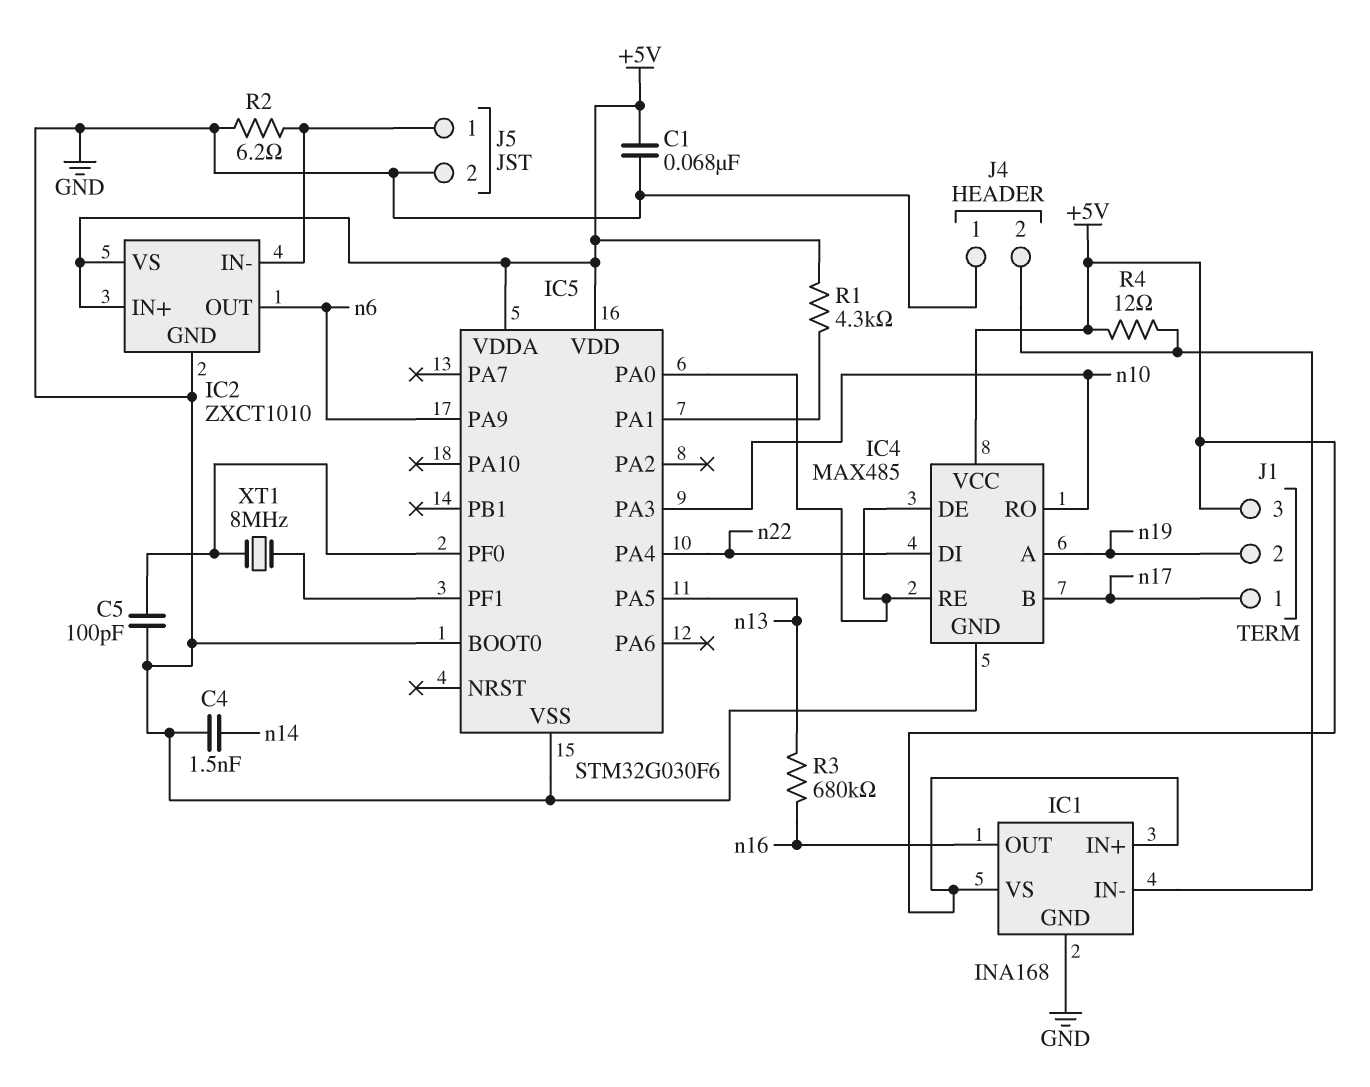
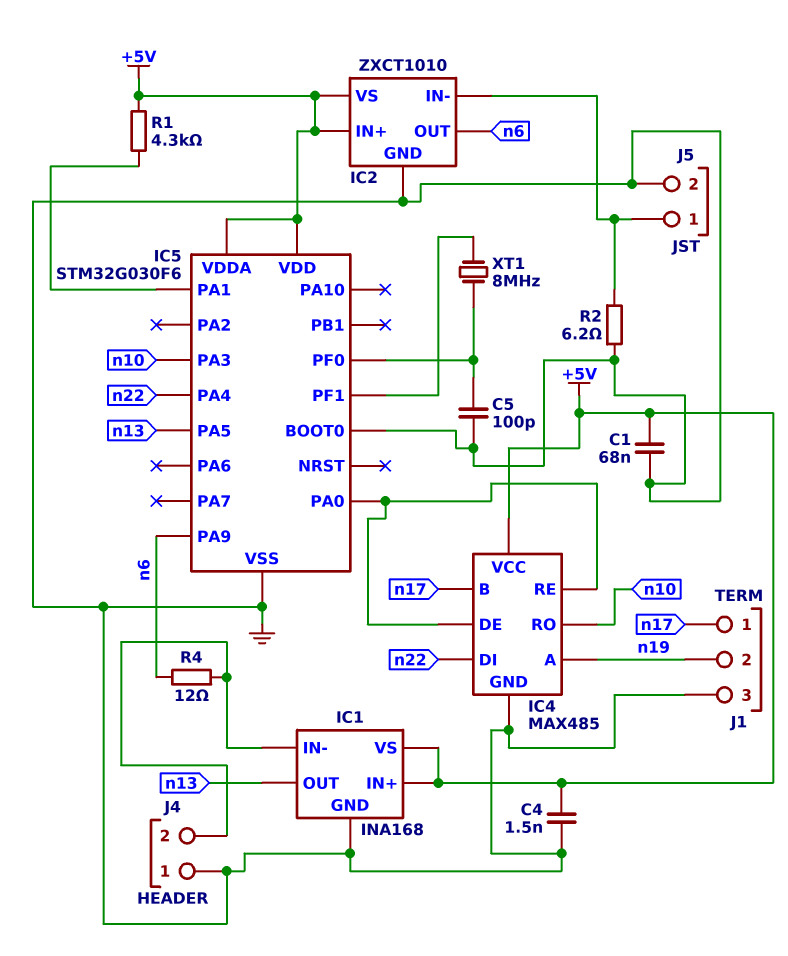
C4: 1.5nF (GND, n14) -> 1.5nF (+5V, GND)
IC1 pin OUT: n16 -> n13
J1 pin 3: +5V -> GND
R3: 680k (n13, n16) -> none
R4: 12 (+5V, IC1/IN-) -> 12 (IC1/IN-, n6)

